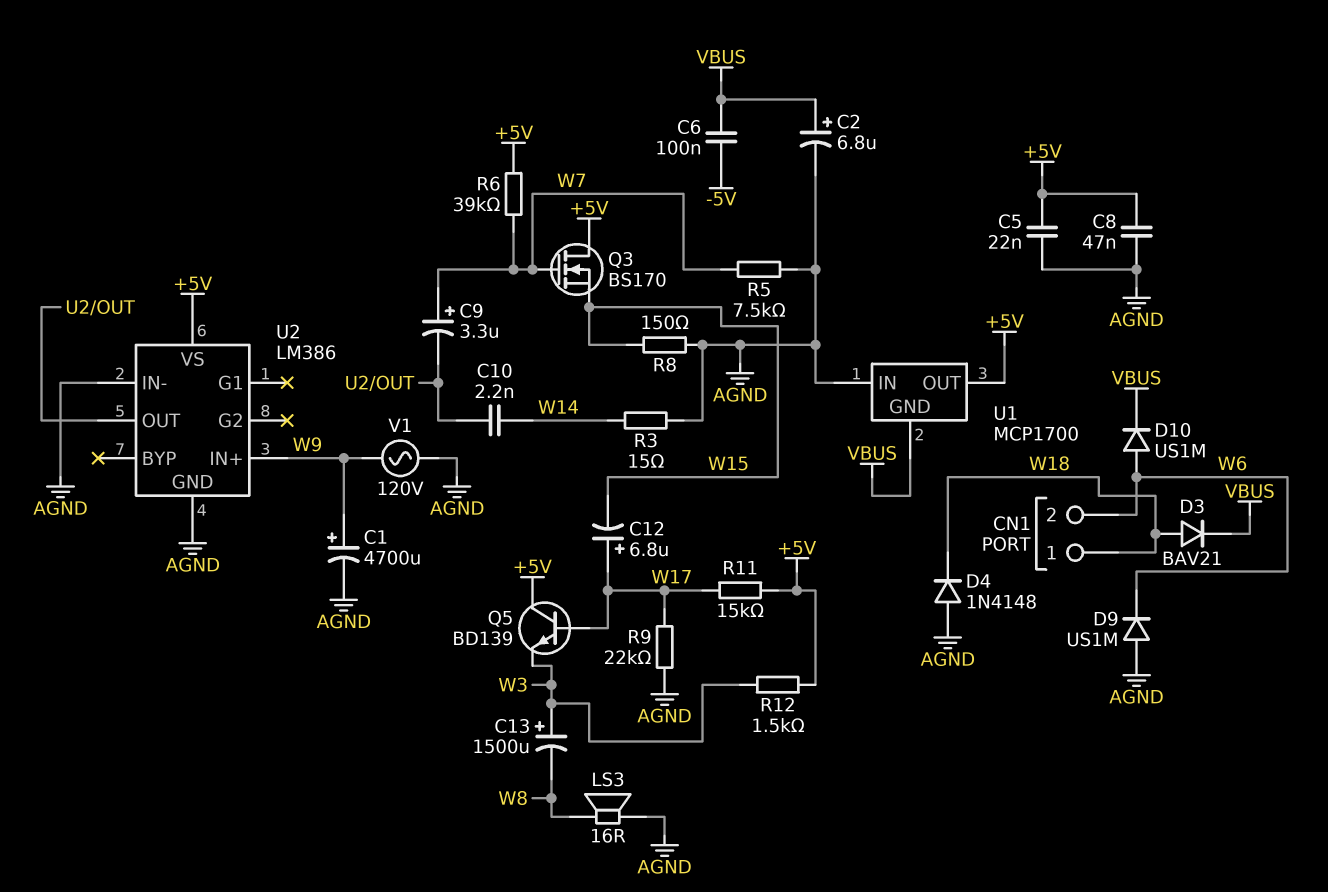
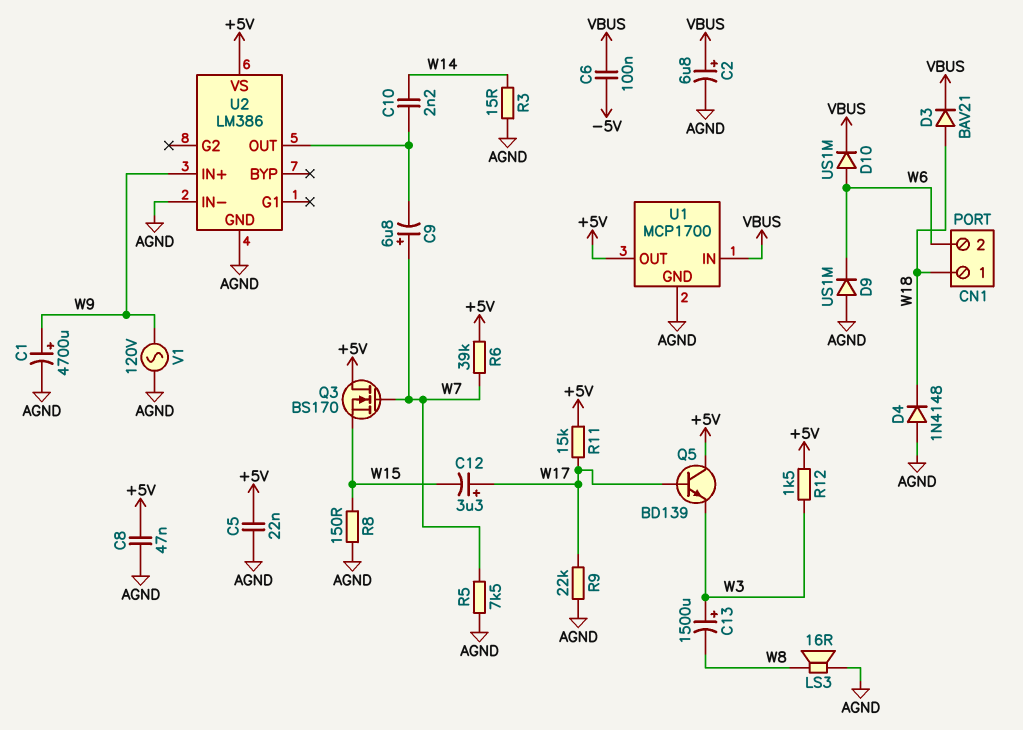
C9: 3.3uF (plus W7, minus U2/OUT) -> 6.8uF (plus W7, minus U2/OUT)
C12: 6.8uF (plus W17, minus W15) -> 3.3uF (plus W17, minus W15)
U1 pin GND: VBUS -> AGND
U1 pin IN: AGND -> VBUS

